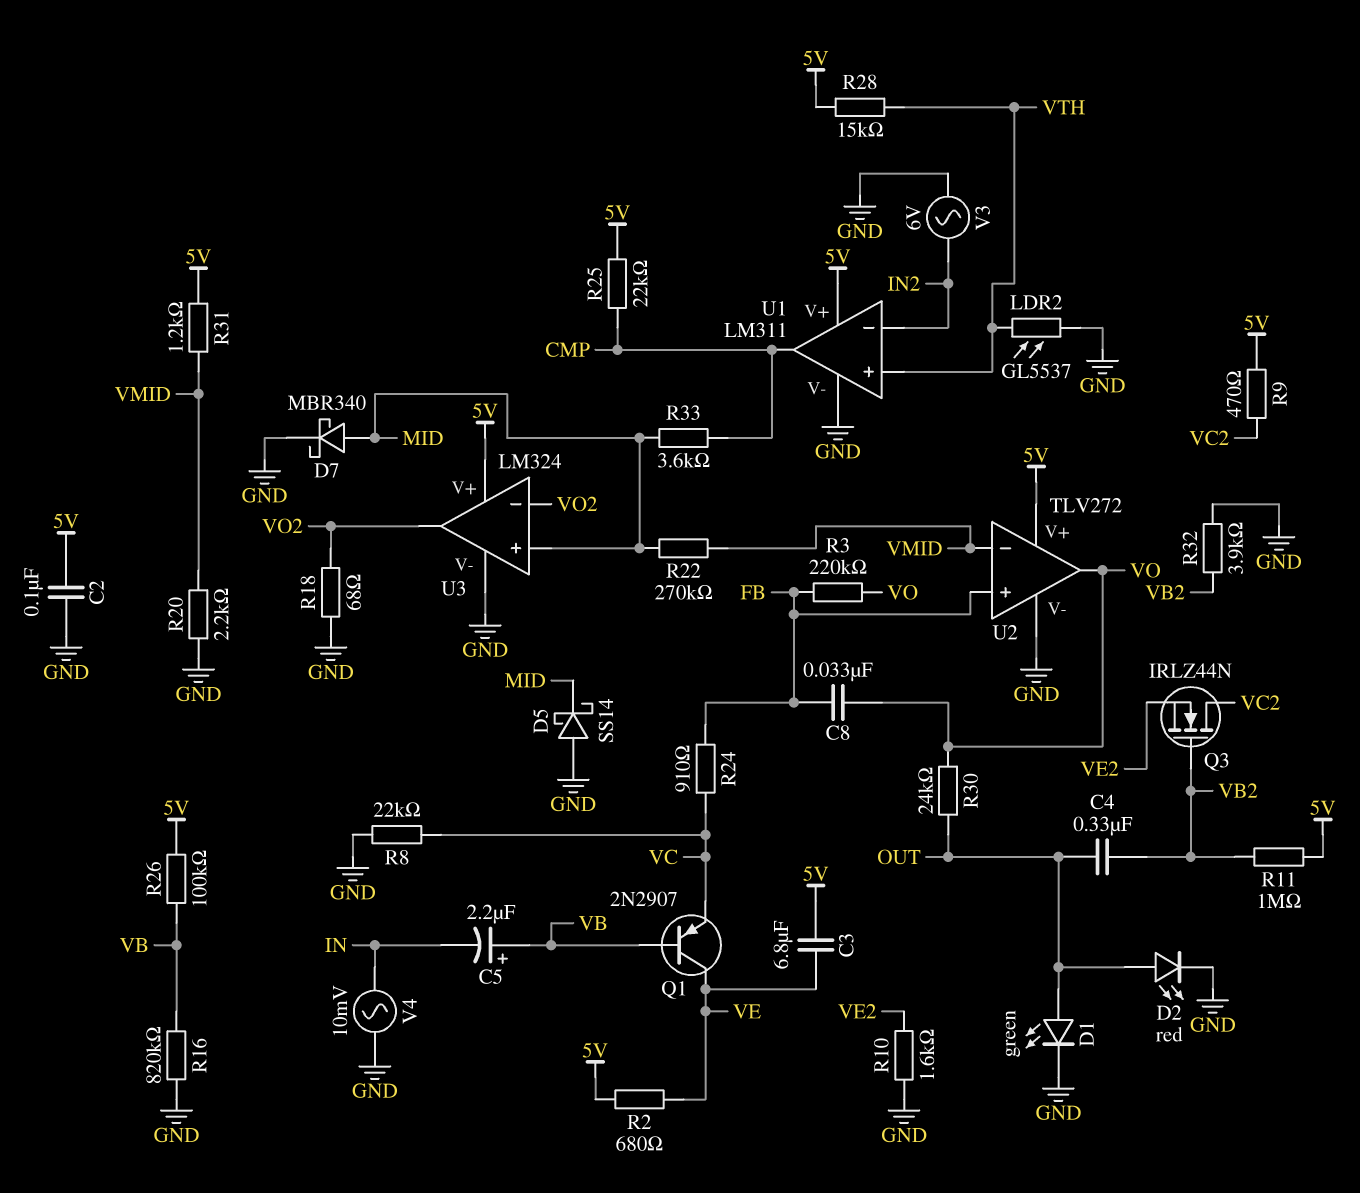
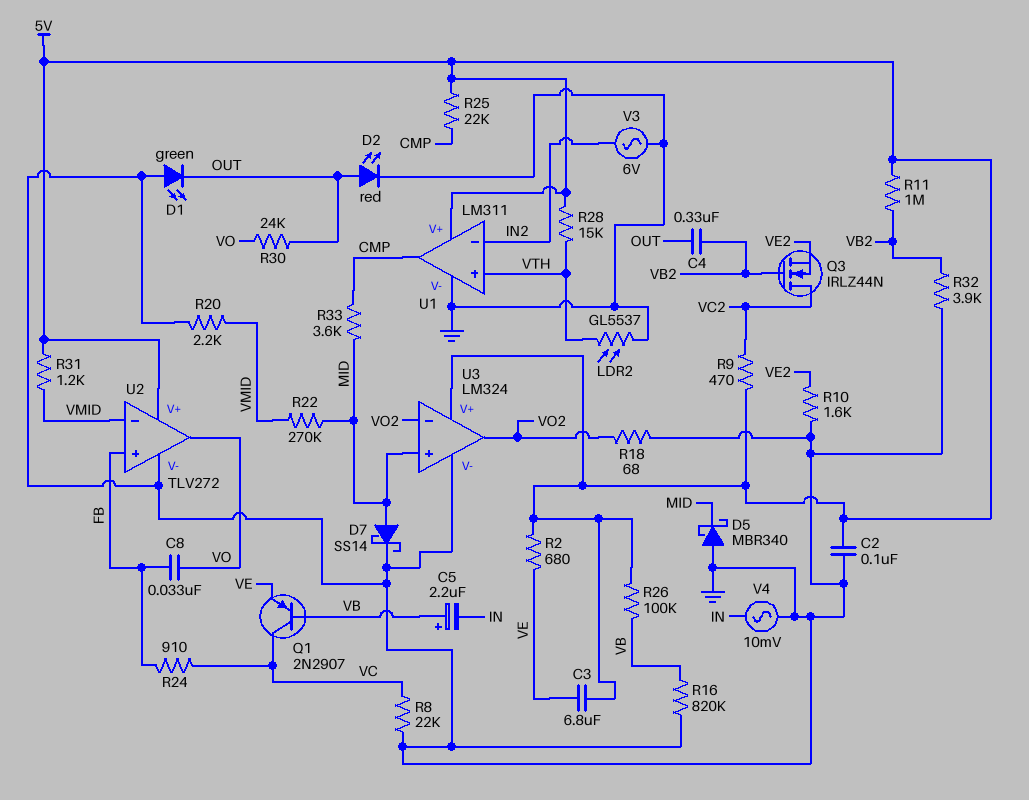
D1: LED green (A OUT, K GND) -> LED green (A GND, K OUT)
D5: schottky SS14 (A GND, K MID) -> schottky MBR340 (A GND, K MID)
D7: schottky MBR340 (A MID, K GND) -> schottky SS14 (A MID, K GND)
Q1: PNP 2N2907 (B VB, C VE, E VC) -> PNP 2N2907 (B VB, C VC, E VE)
R3: 220k (FB, VO) -> none

